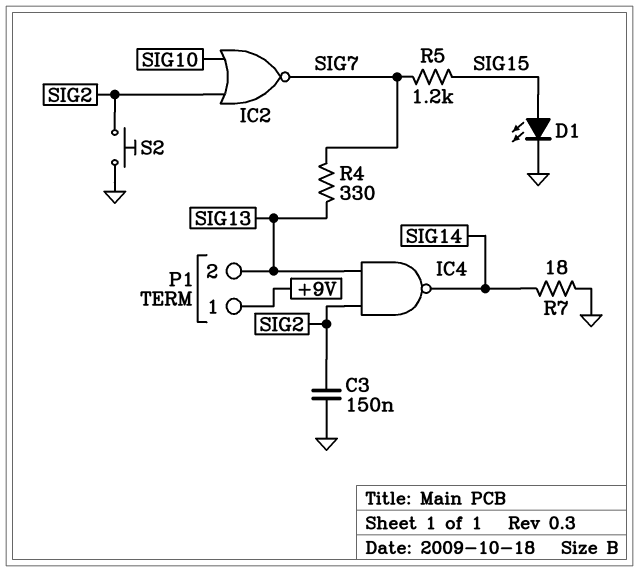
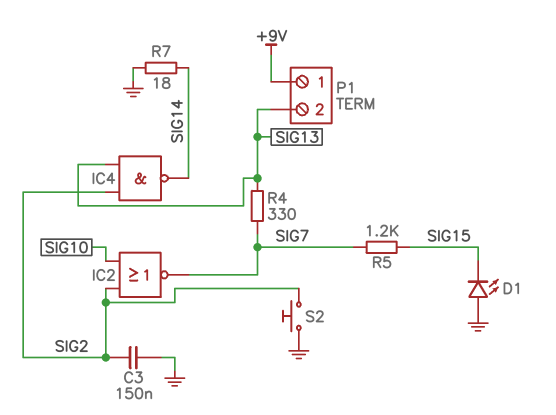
D1: LED (A SIG15, K GND) -> LED (A GND, K SIG15)

